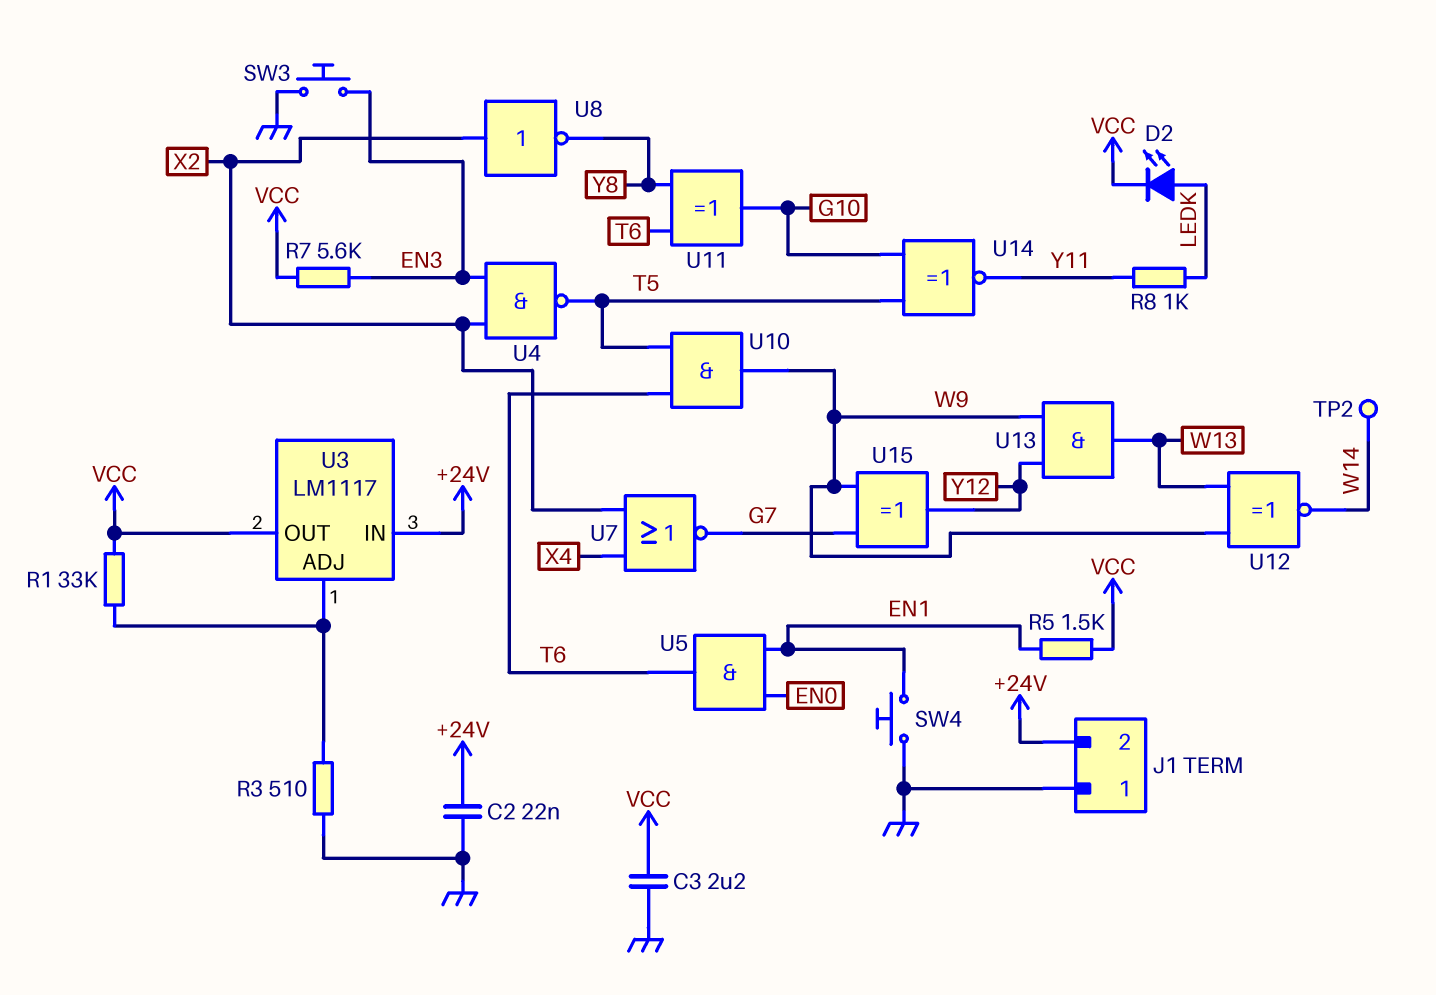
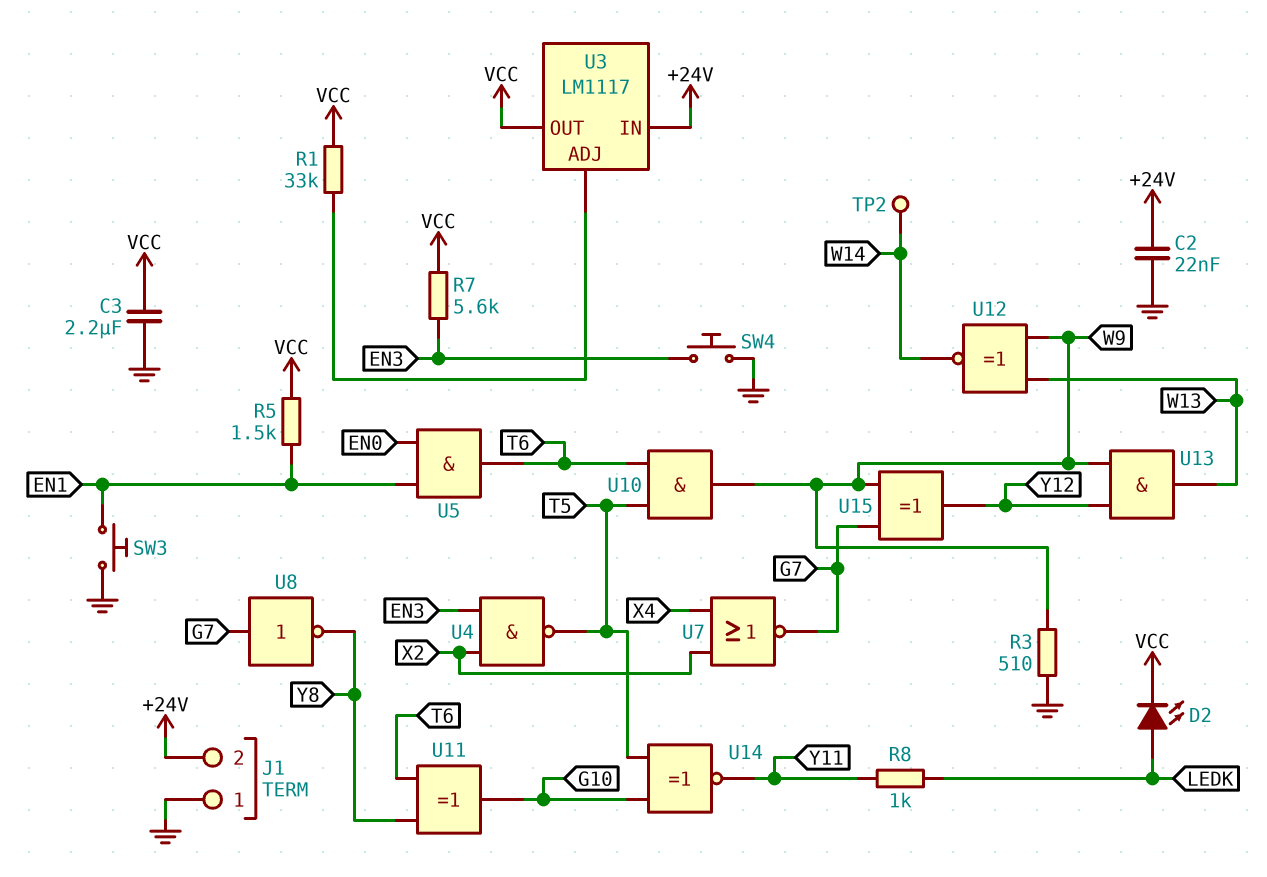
R3: 510 (GND, U3/ADJ) -> 510 (GND, W9)
SW3: button (EN3, GND) -> button (EN1, GND)
SW4: button (EN1, GND) -> button (EN3, GND)
U8: NOT (in X2, out Y8) -> NOT (in G7, out Y8)

